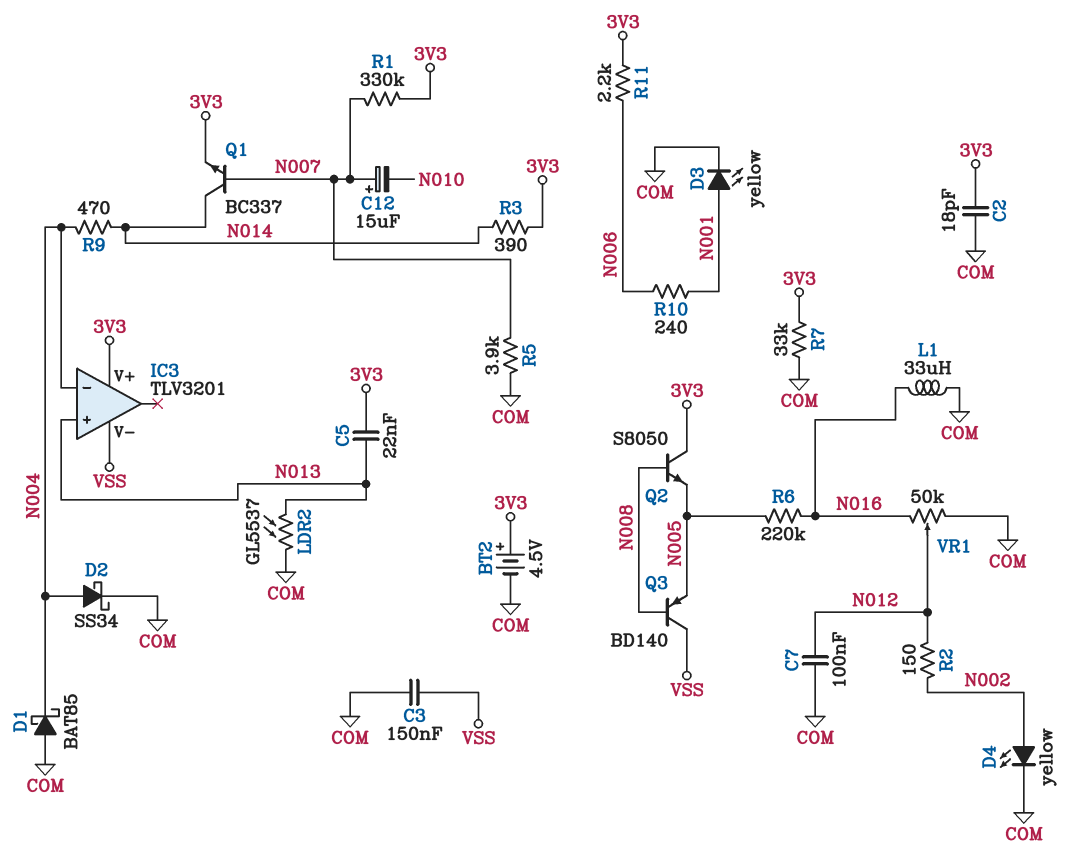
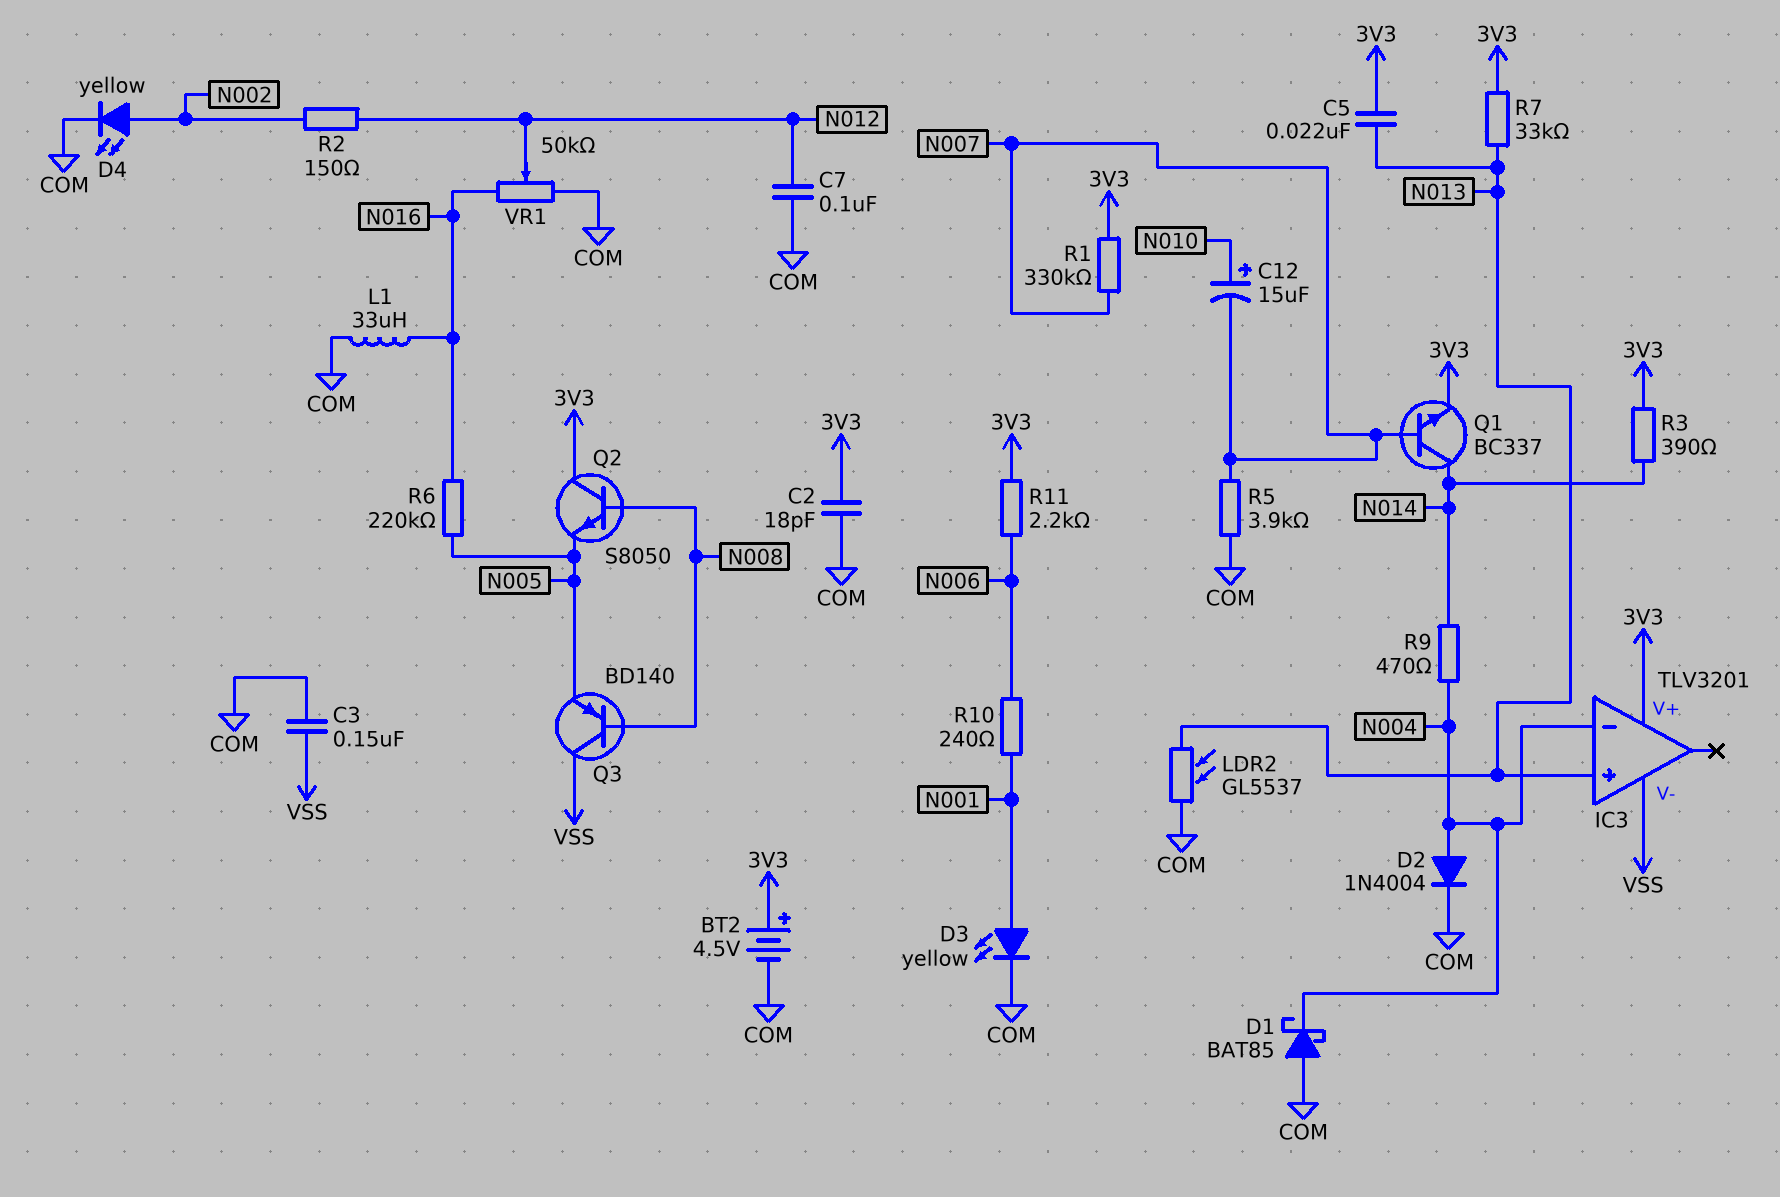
C12: 15uF (plus N007, minus N010) -> 15uF (plus N010, minus N007)
D2: schottky SS34 (A N004, K COM) -> diode 1N4004 (A N004, K COM)
R7: 33k (3V3, COM) -> 33k (3V3, N013)

